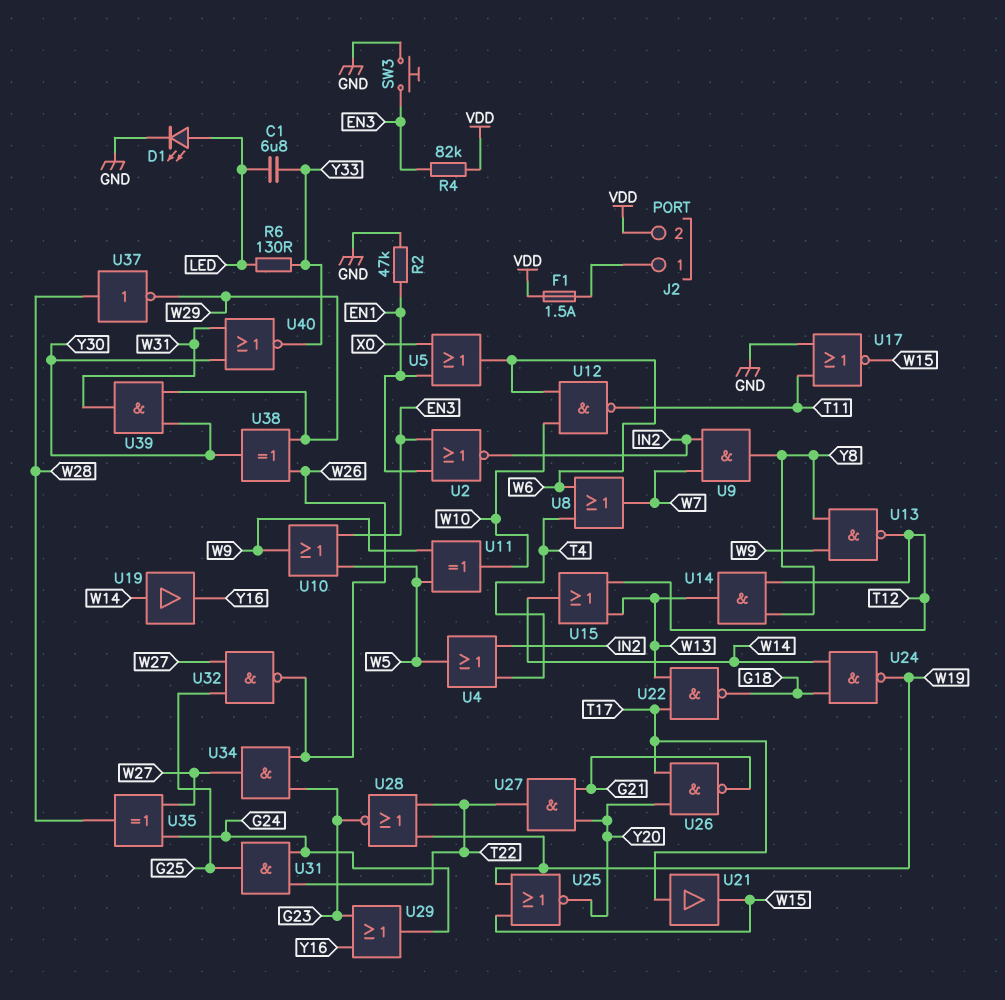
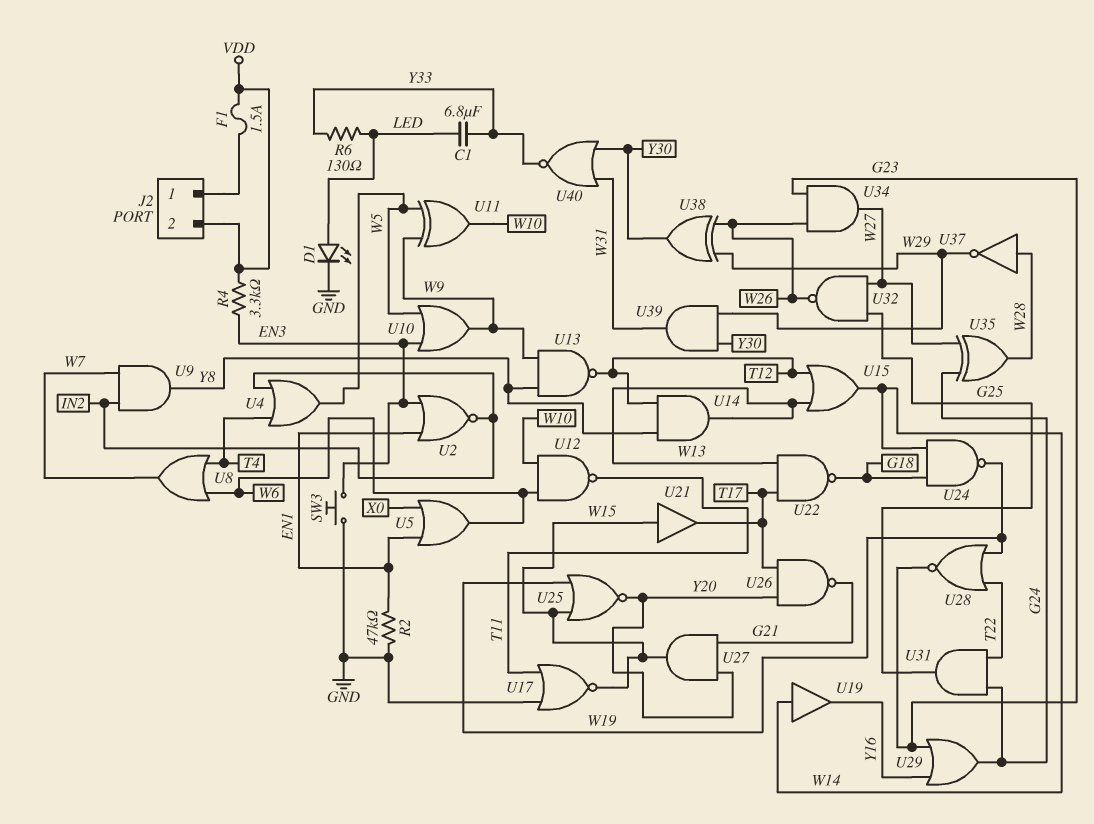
R4: 82k (EN3, VDD) -> 3.3k (EN3, VDD)
U21: buffer (in T17, out W15) -> buffer (in W15, out T17)
U27: AND (in G21, in Y20, out T22) -> AND (in G21, in Y20, out W15)

